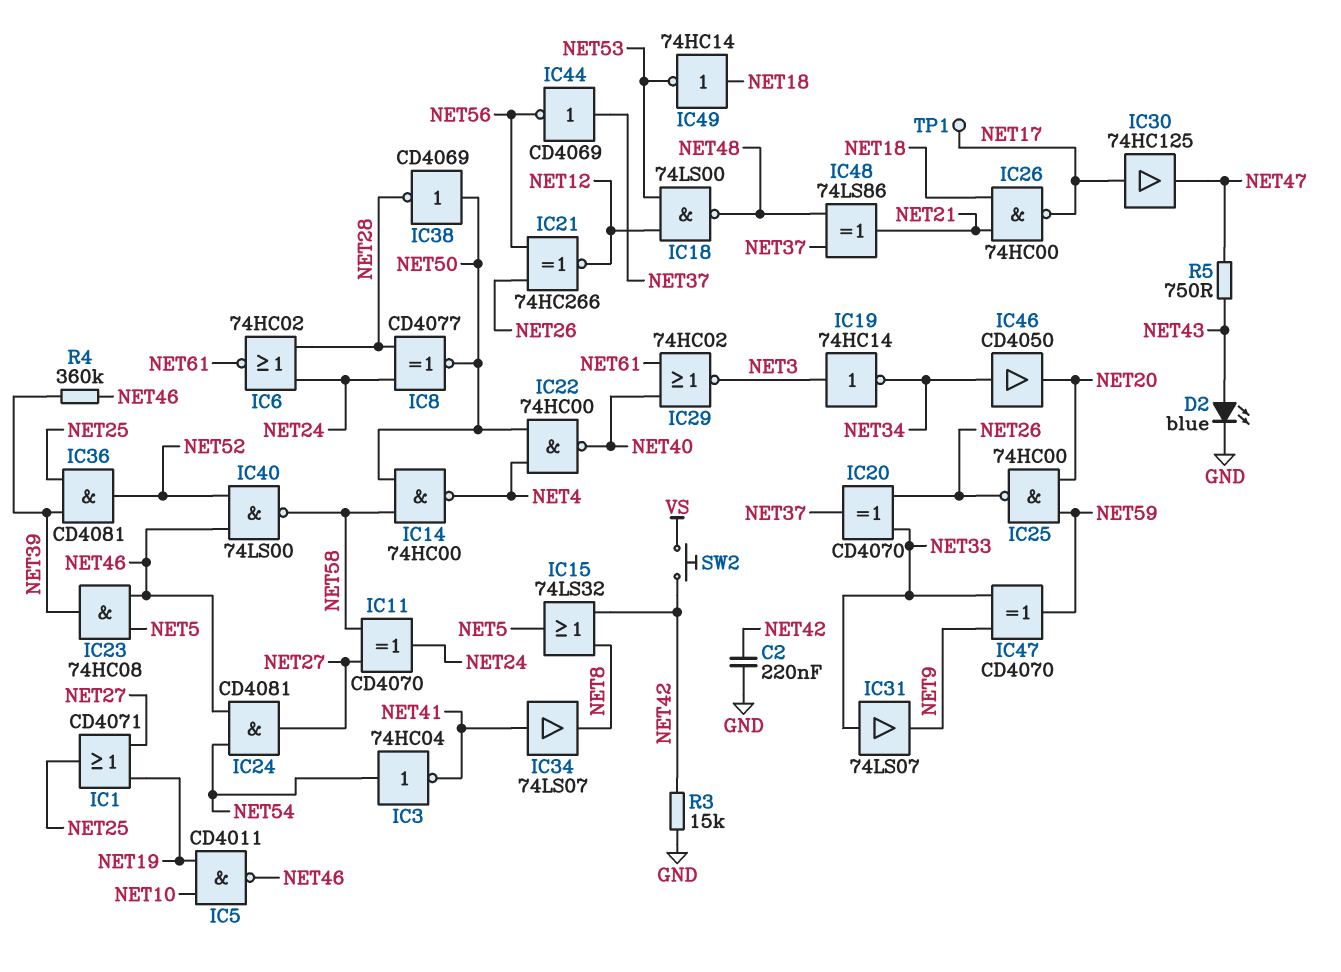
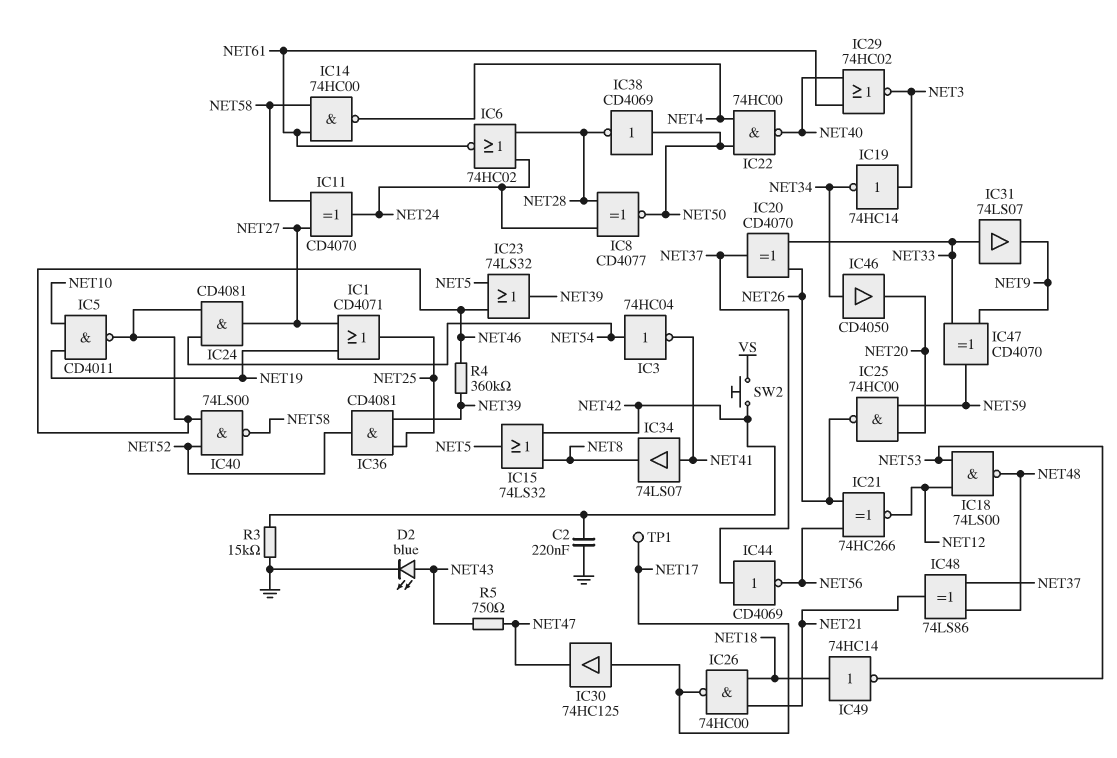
IC14: NAND 74HC00 (in NET50, in NET58, out NET4) -> NAND 74HC00 (in NET58, in NET61, out NET4)
IC23: AND 74HC08 (in NET5, in NET46, out NET39) -> OR 74LS32 (in NET5, in NET46, out NET39)

